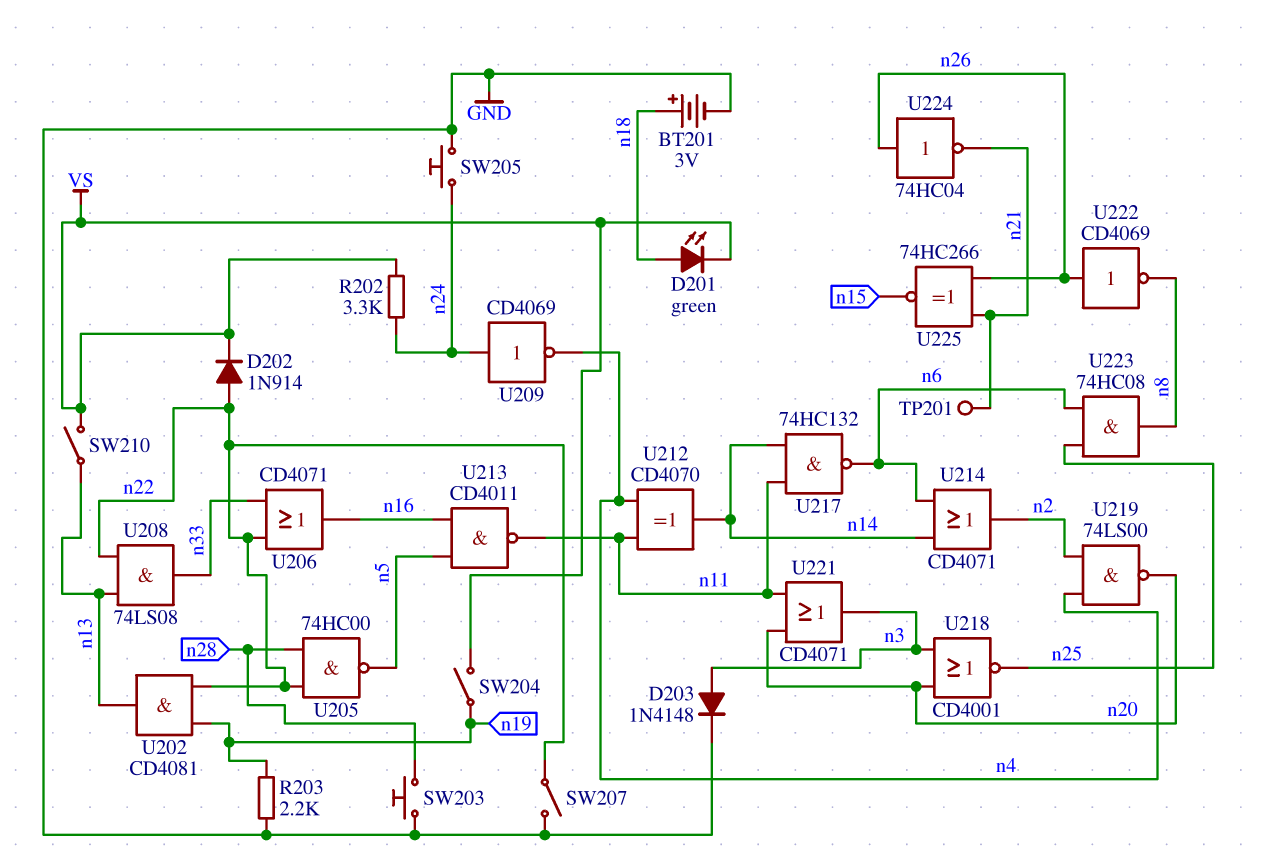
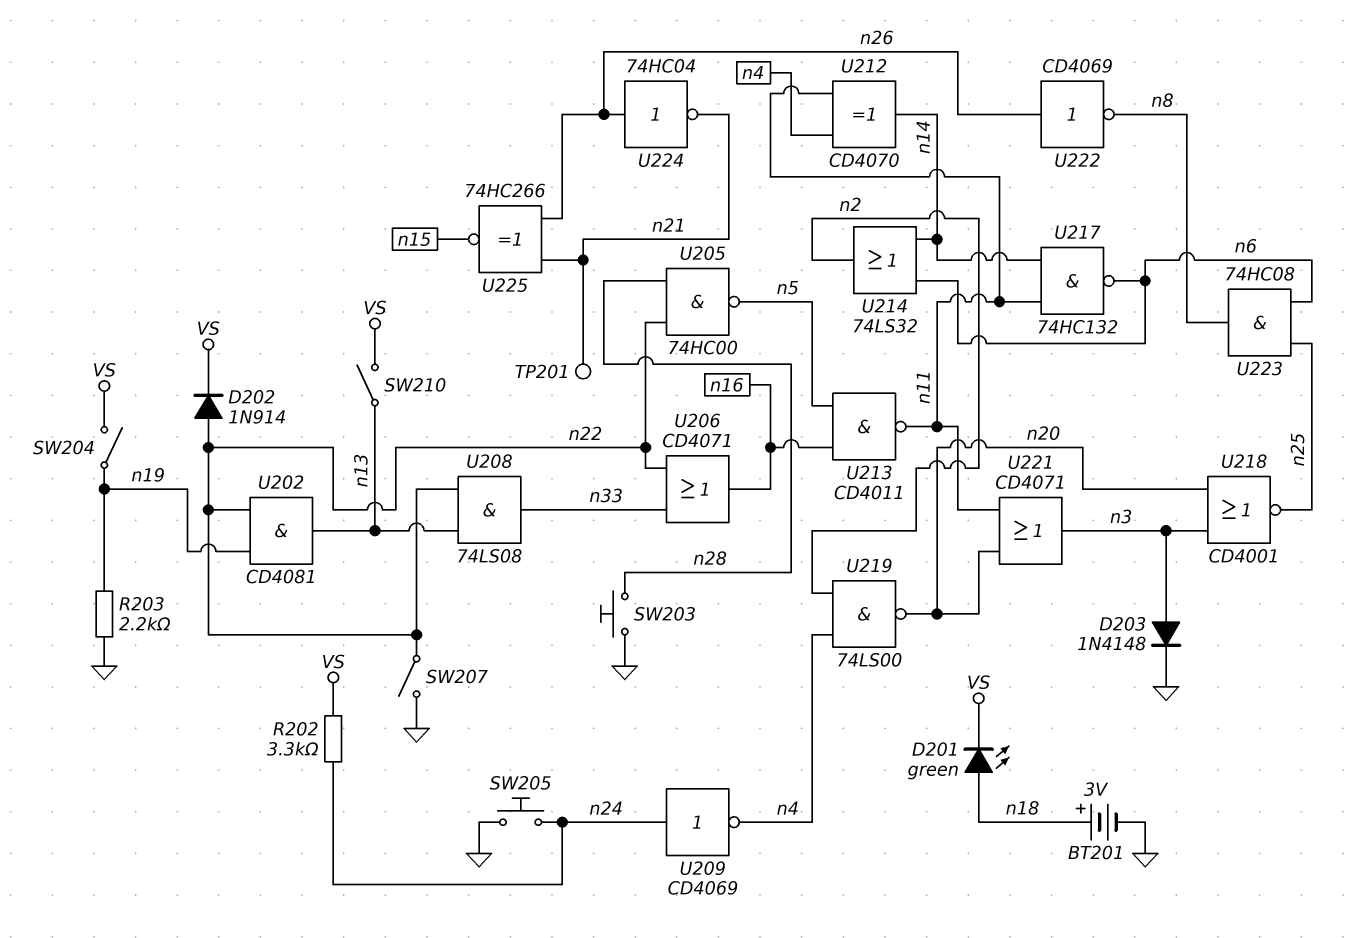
U214: OR CD4071 (in n6, in n14, out n2) -> OR 74LS32 (in n6, in n14, out n2)

